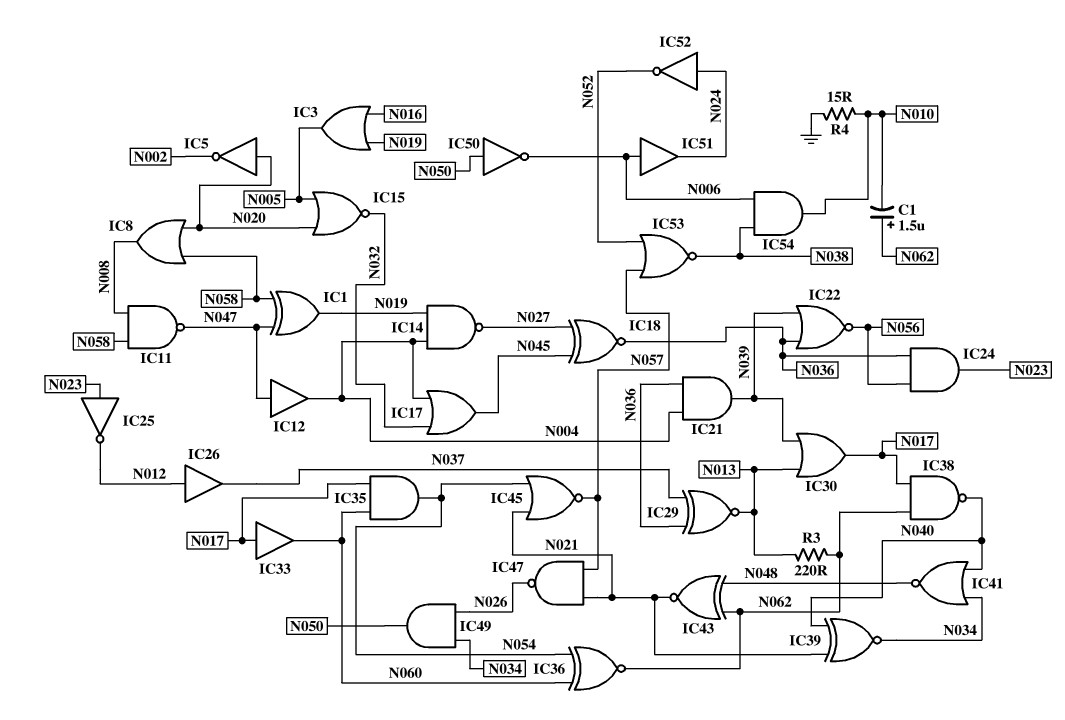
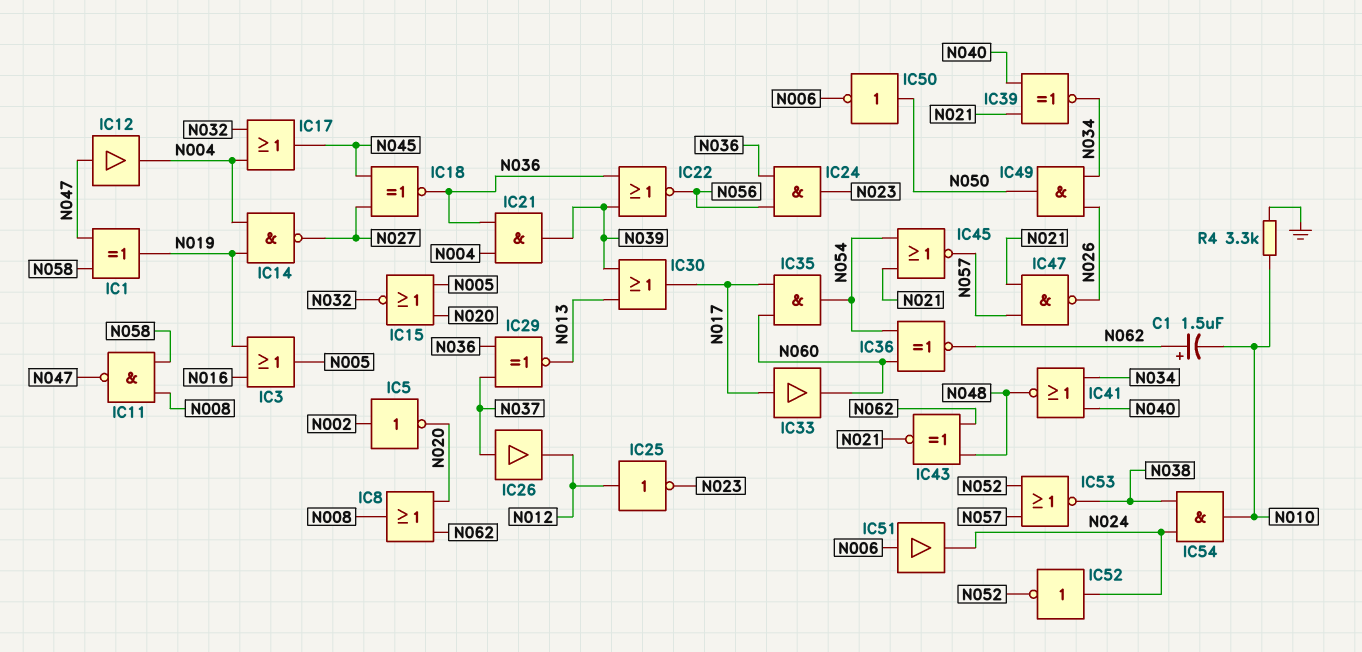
IC5: NOT (in N020, out N002) -> NOT (in N002, out N020)
IC8: OR (in N020, in N058, out N008) -> OR (in N020, in N062, out N008)
IC25: NOT (in N023, out N012) -> NOT (in N012, out N023)
IC26: buffer (in N012, out N037) -> buffer (in N037, out N012)
IC38: NAND (in N017, in N062, out N040) -> none
IC54: AND (in N006, in N038, out N010) -> AND (in N024, in N038, out N010)
R3: 220 (N013, N062) -> none
R4: 15 (GND, N010) -> 3.3k (GND, N010)

